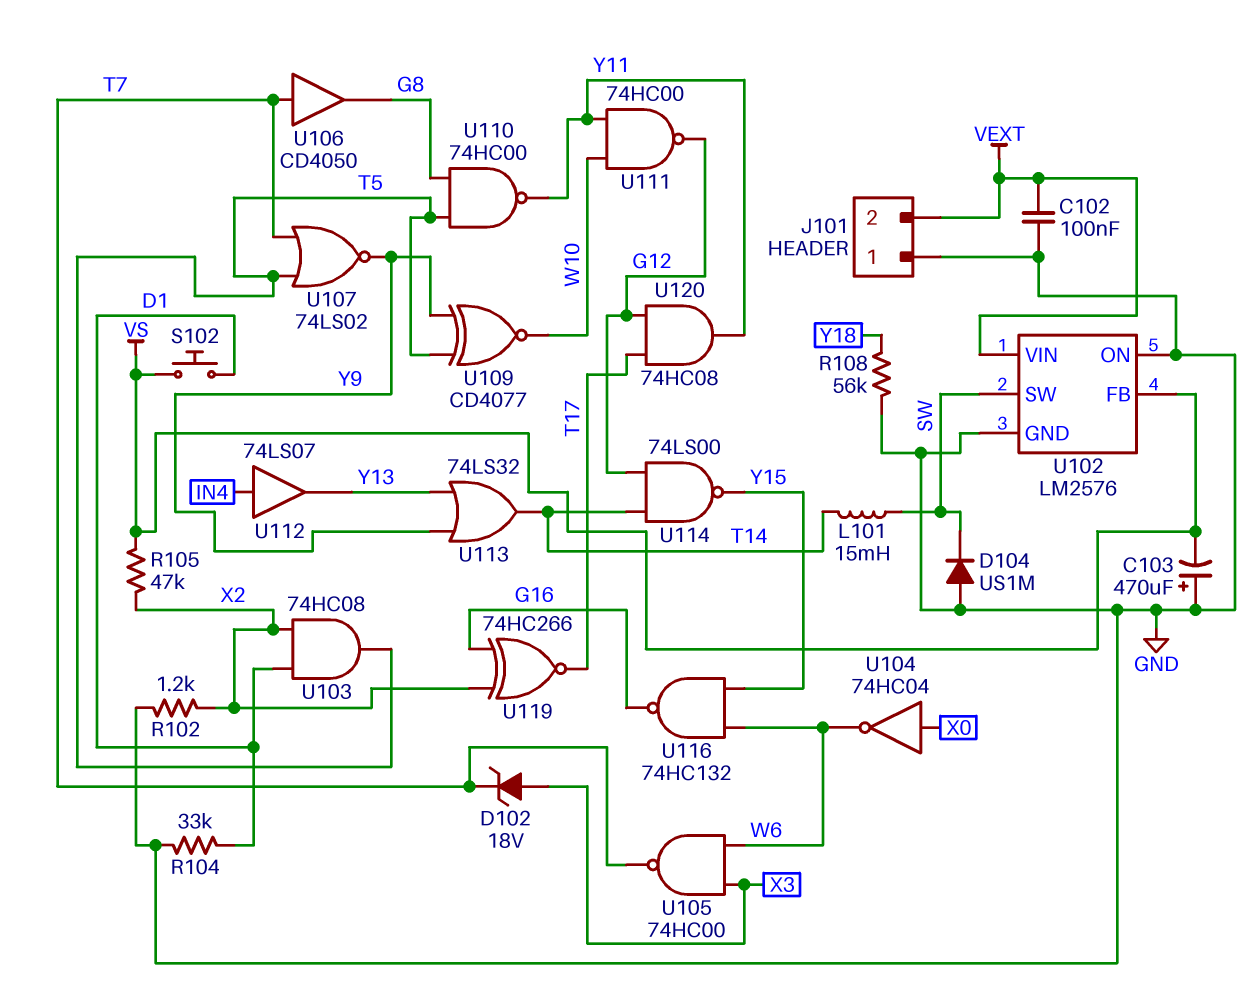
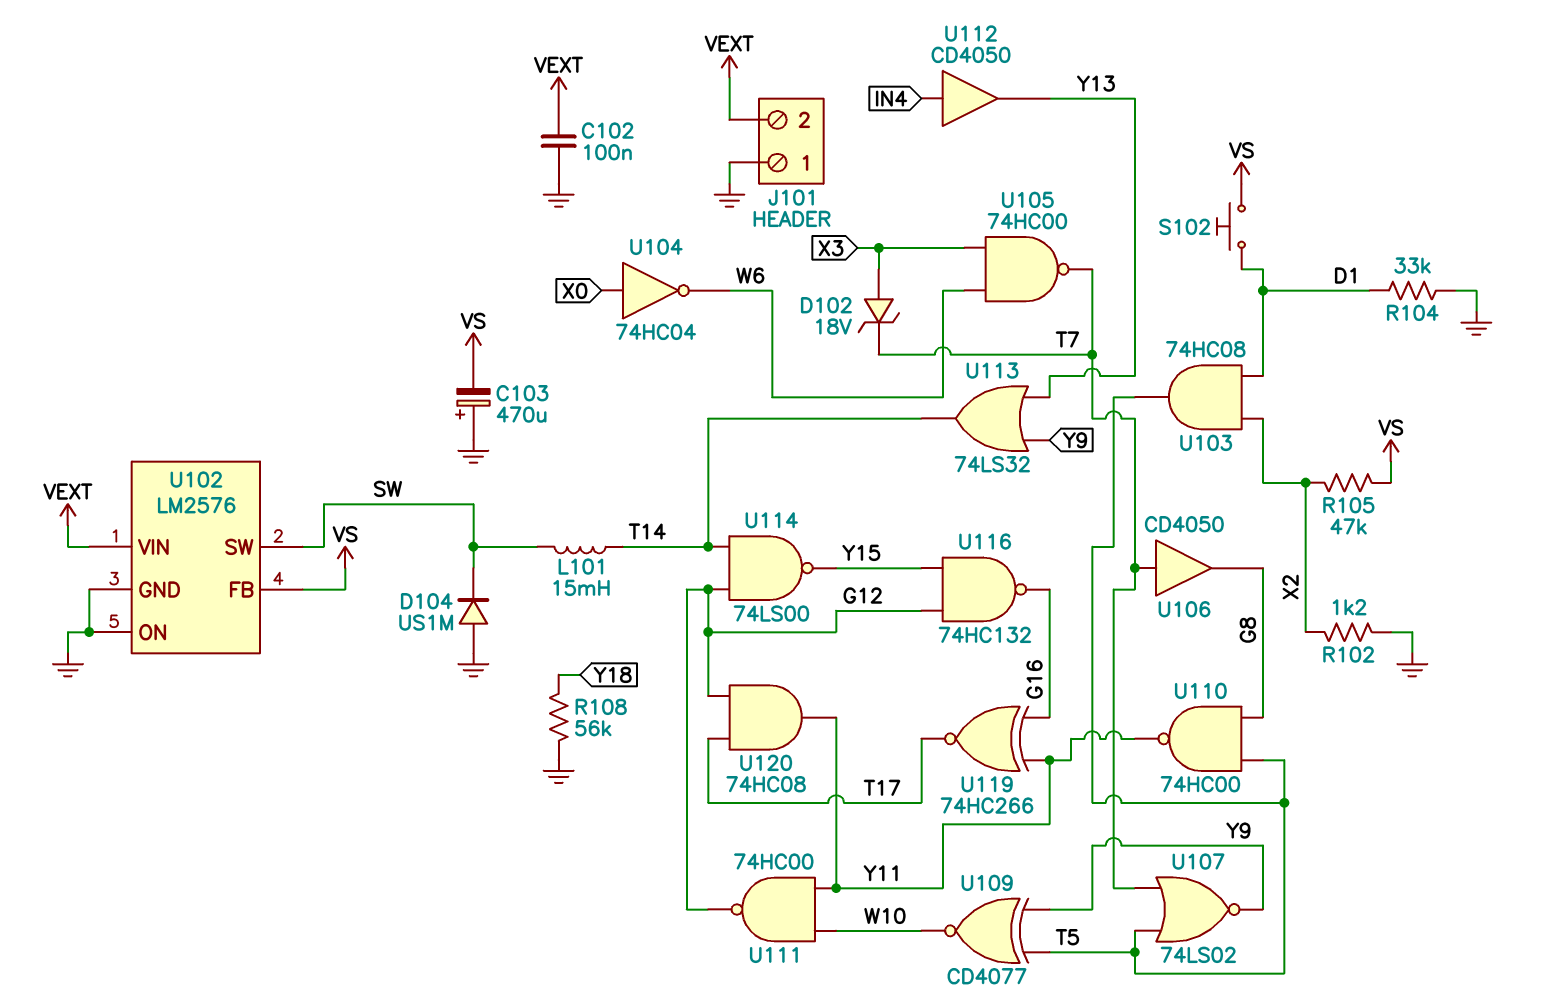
U112: buffer 74LS07 (in IN4, out Y13) -> buffer CD4050 (in IN4, out Y13)
U116: NAND 74HC132 (in W6, in Y15, out G16) -> NAND 74HC132 (in G12, in Y15, out G16)
U119: XNOR 74HC266 (in G16, in X2, out T17) -> XNOR 74HC266 (in G16, in Y11, out T17)

